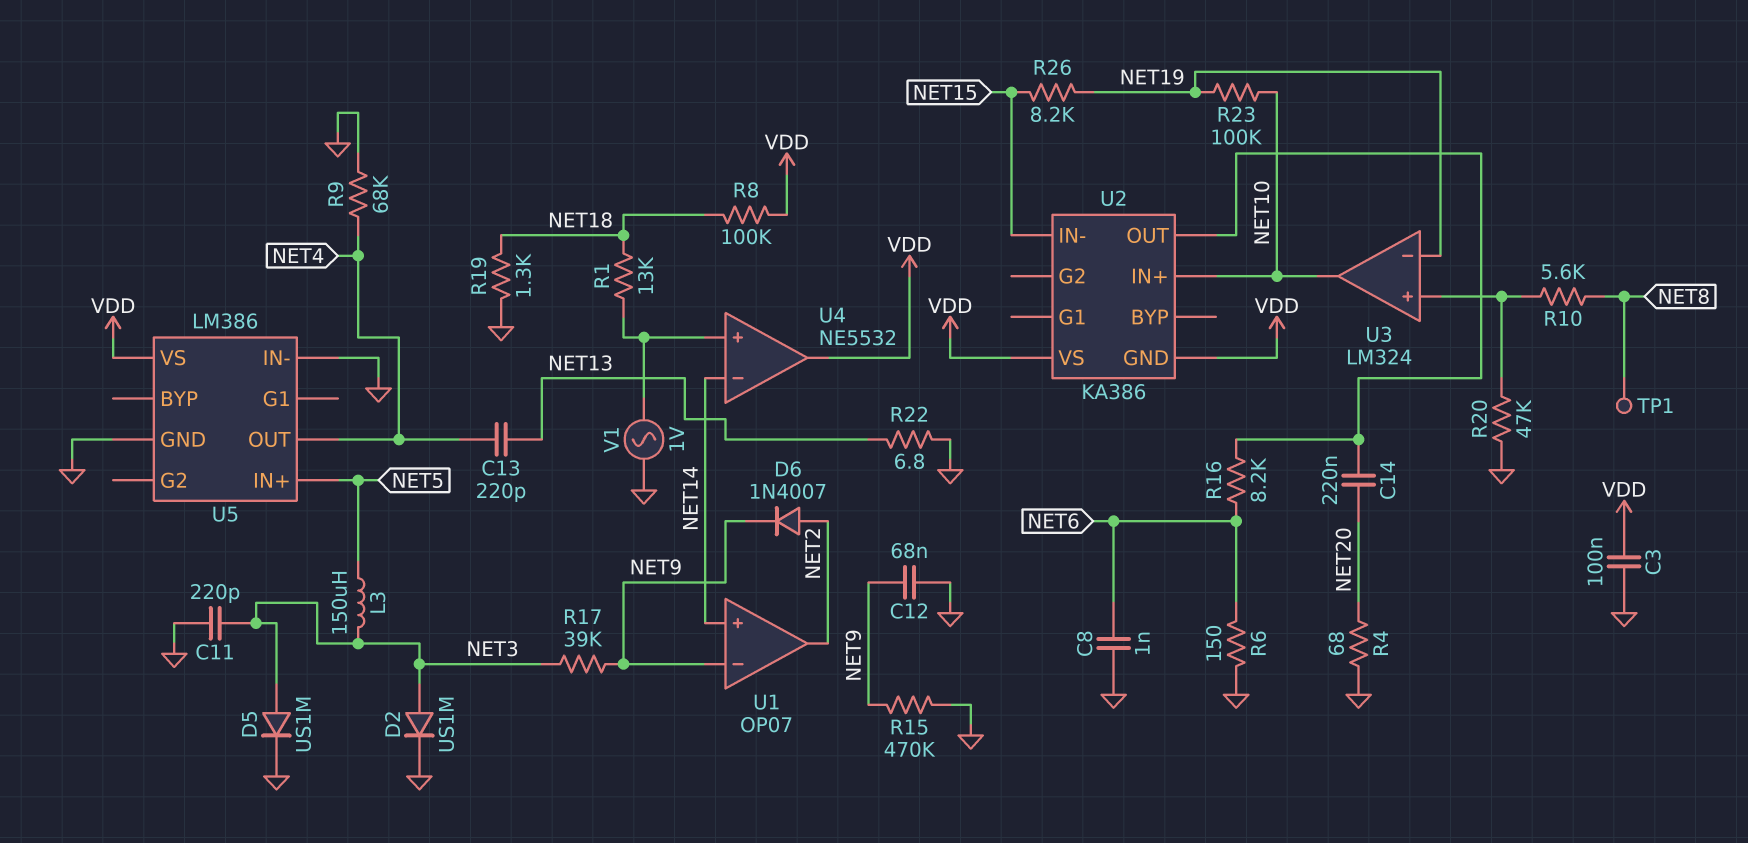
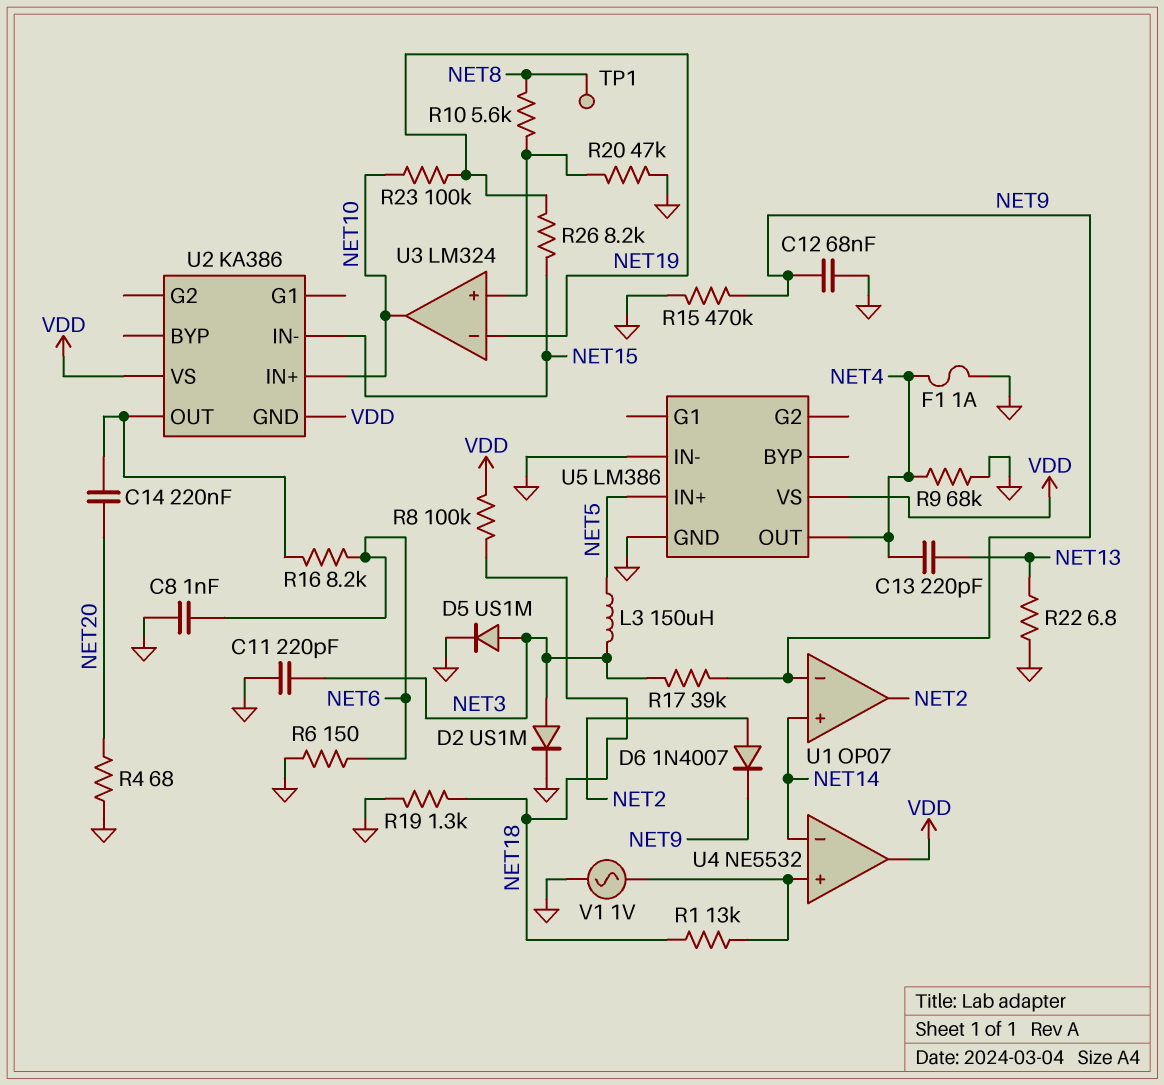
C3: 100nF (GND, VDD) -> none
F1: none -> 1A (GND, NET4)

